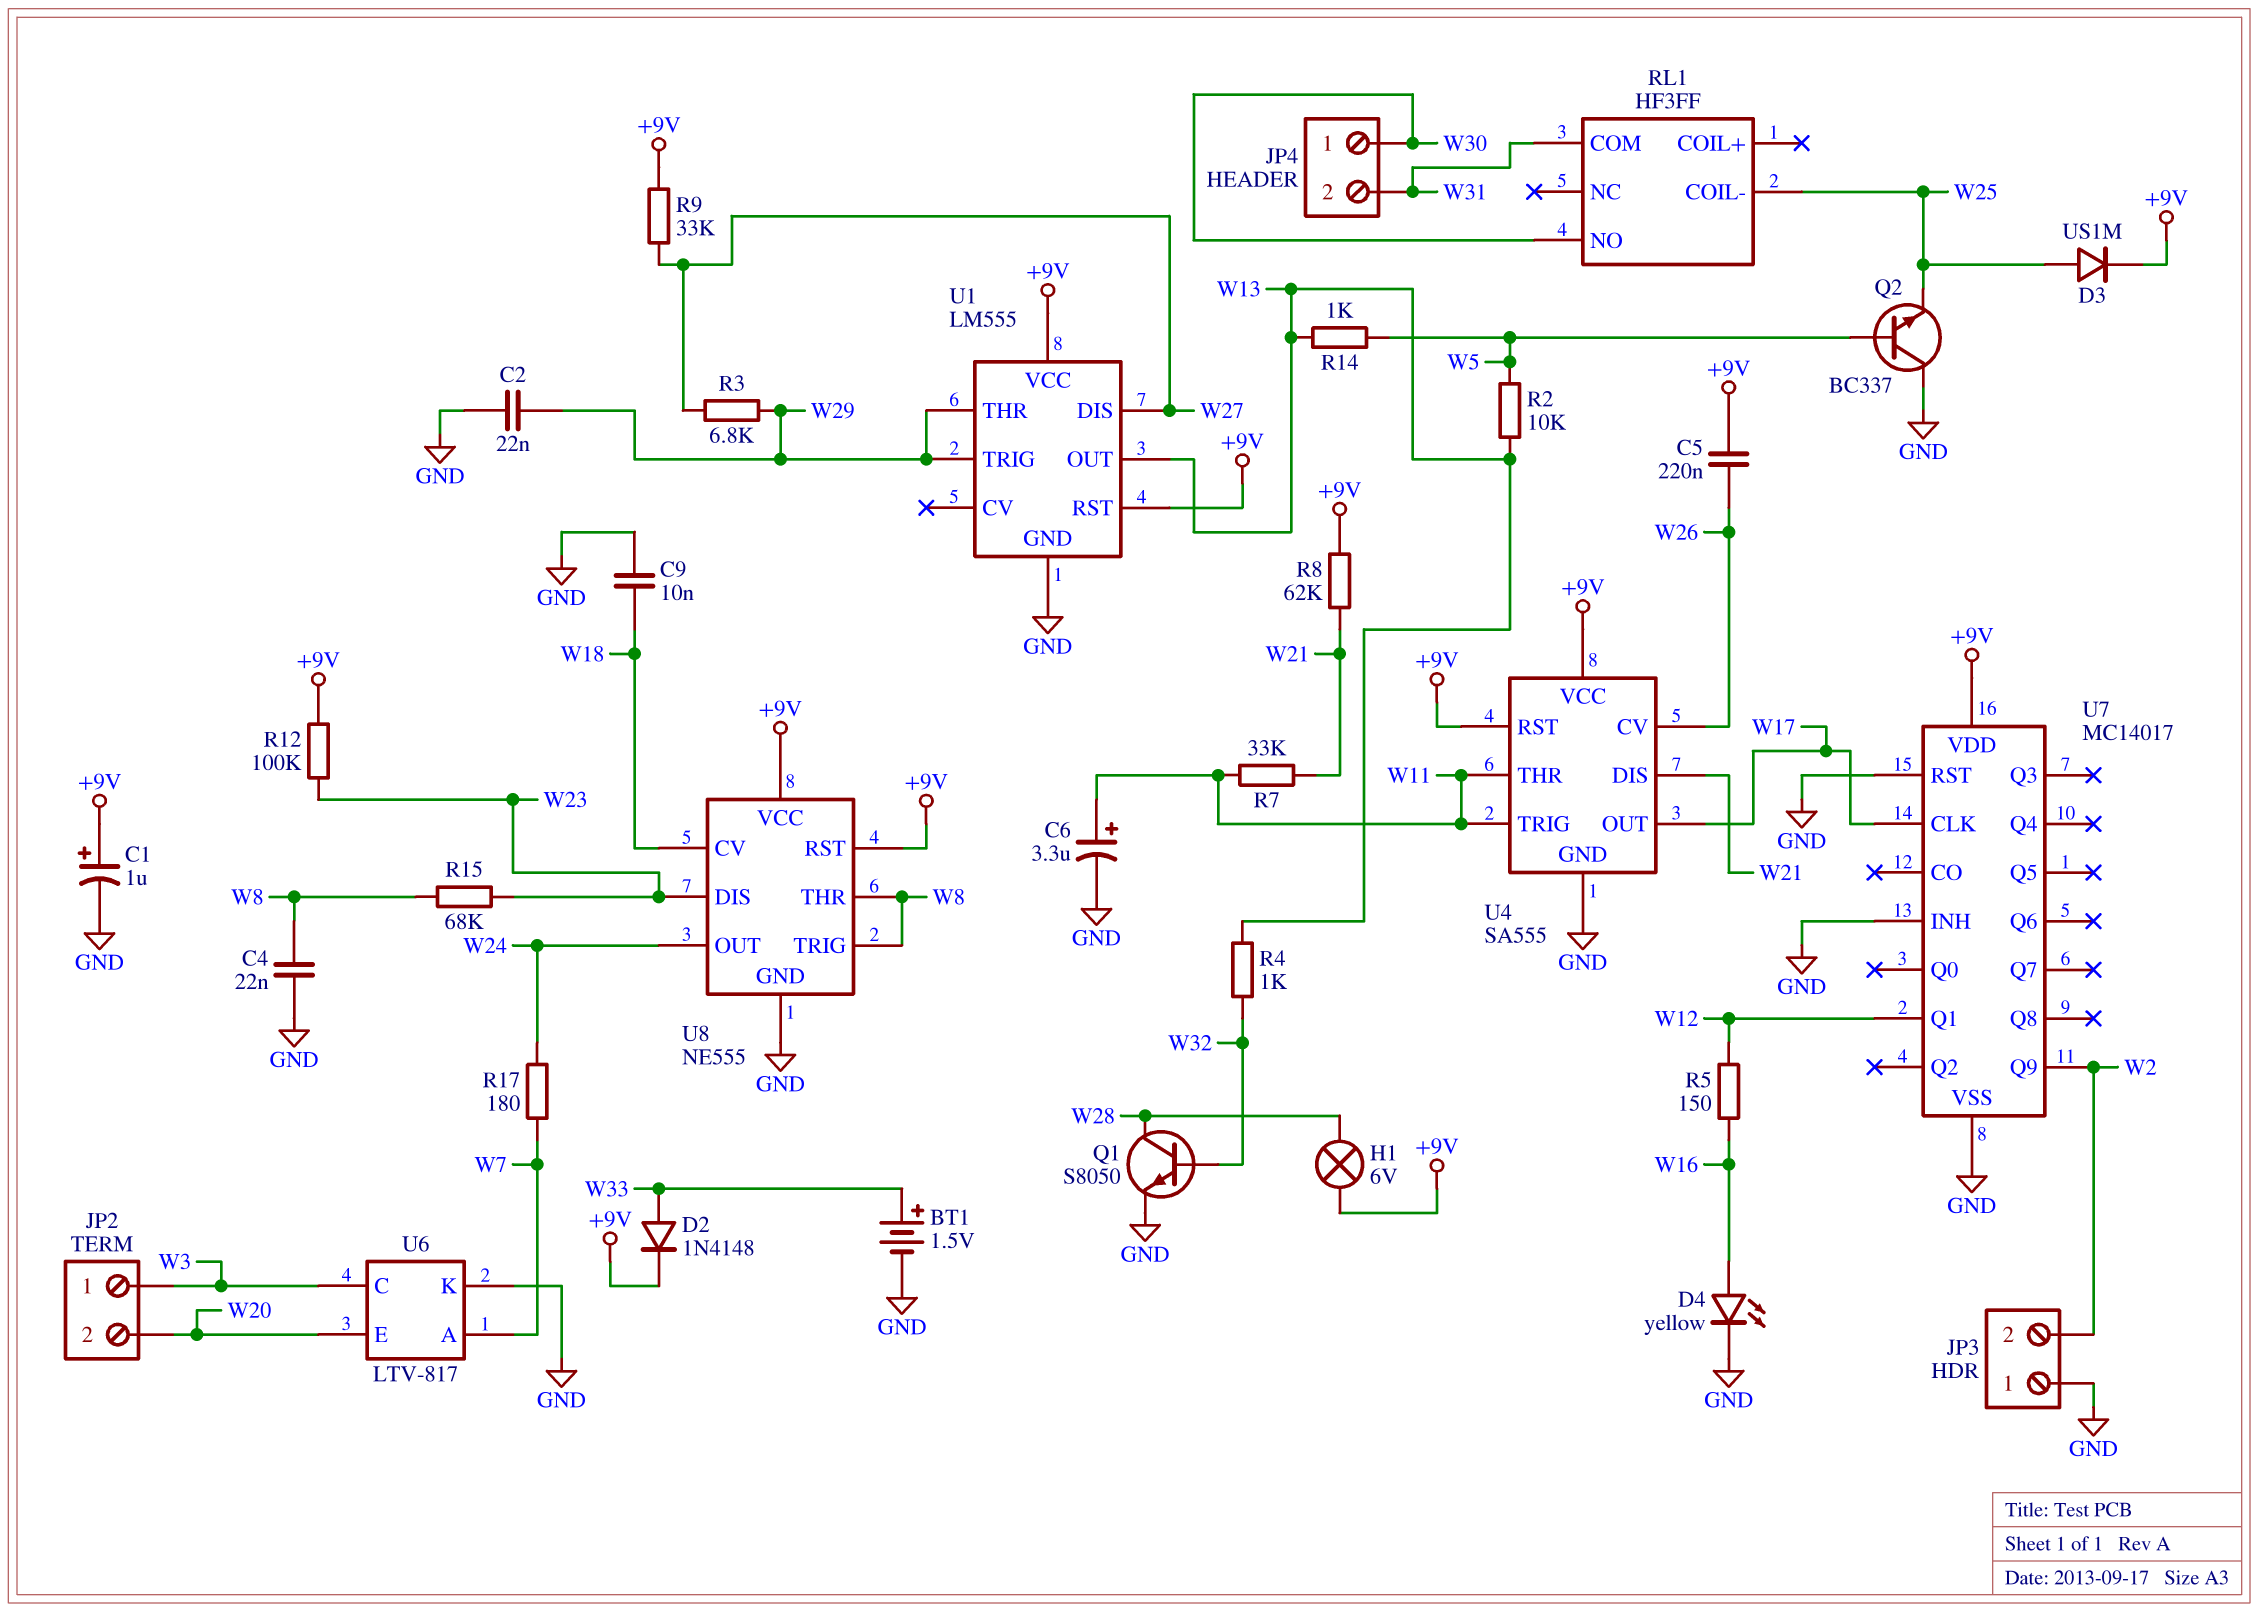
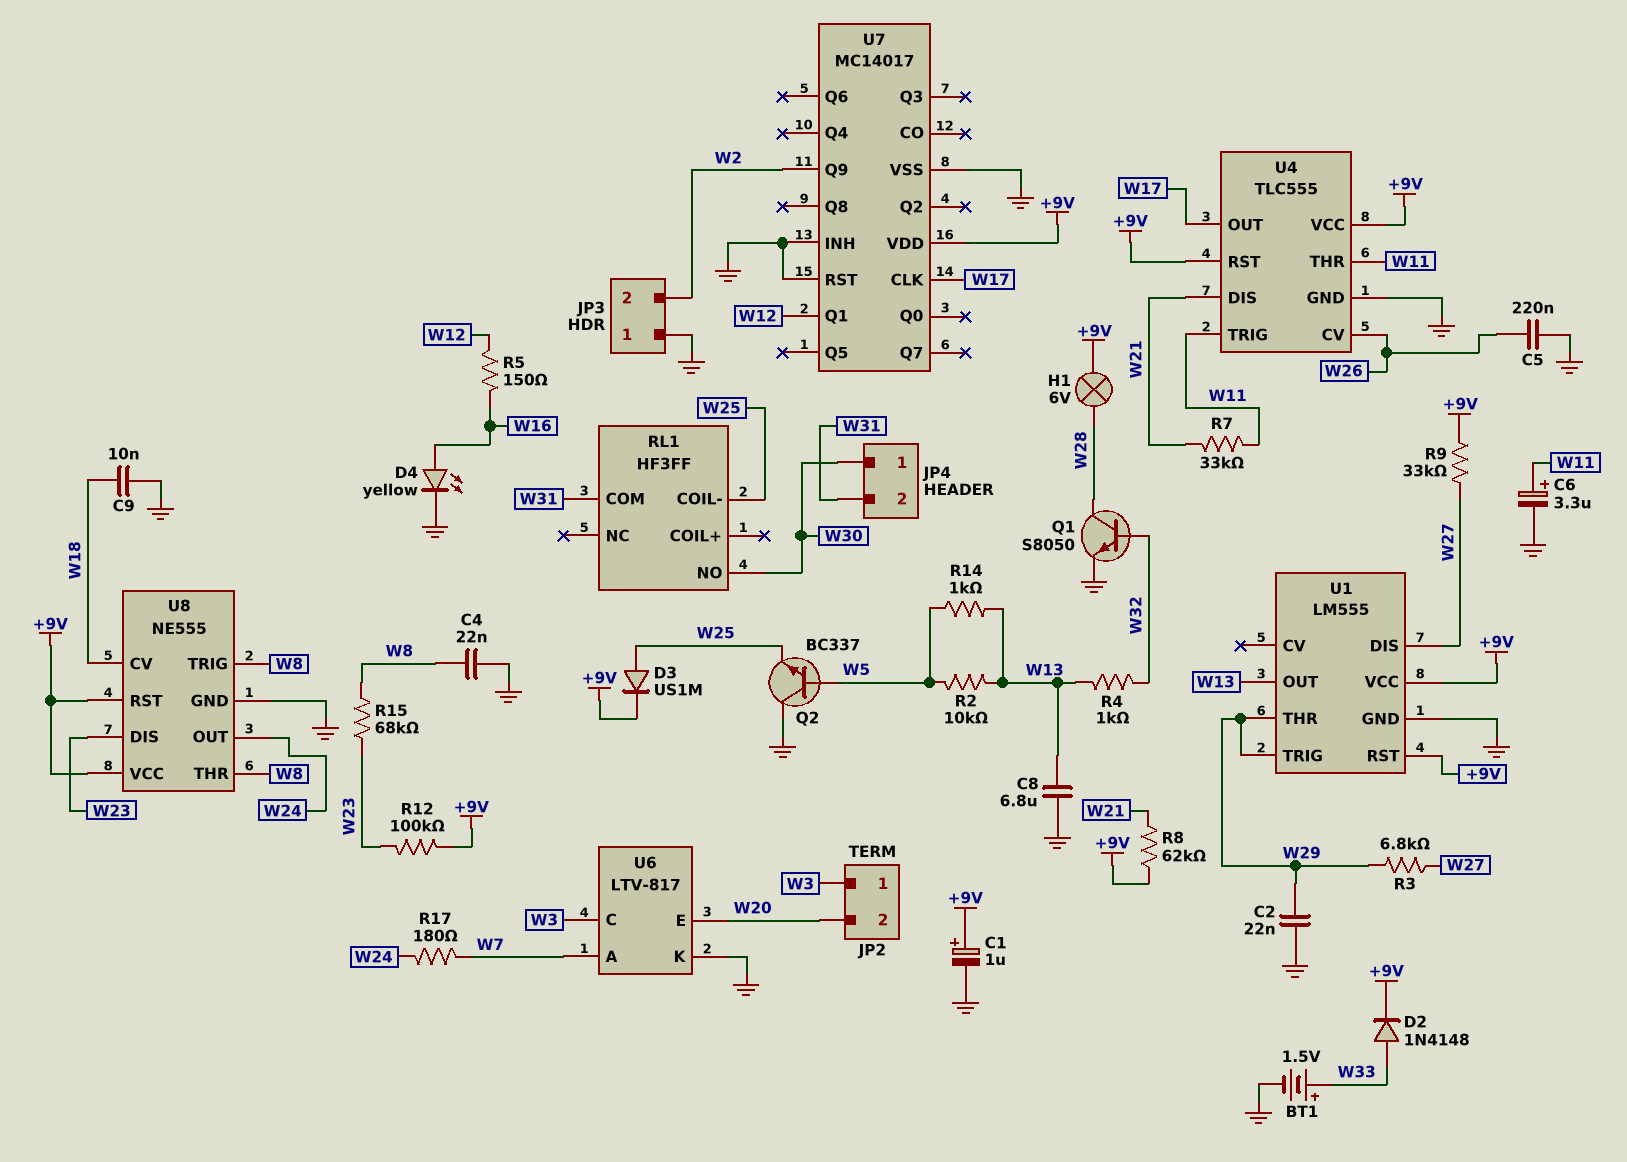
C5: 220nF (+9V, W26) -> 220nF (GND, W26)
C8: none -> 6.8uF (GND, W13)
U4: SA555 -> TLC555

